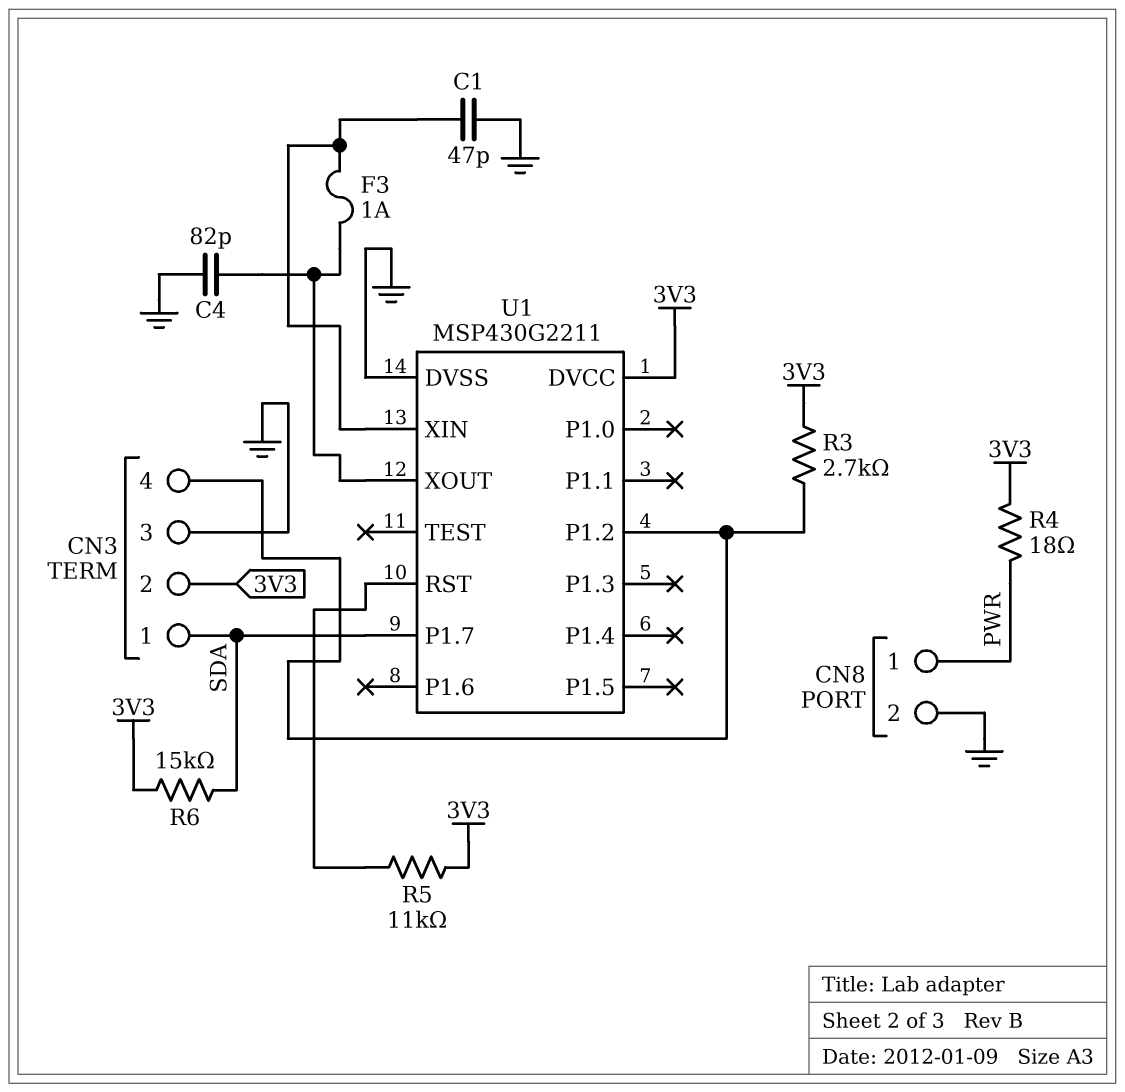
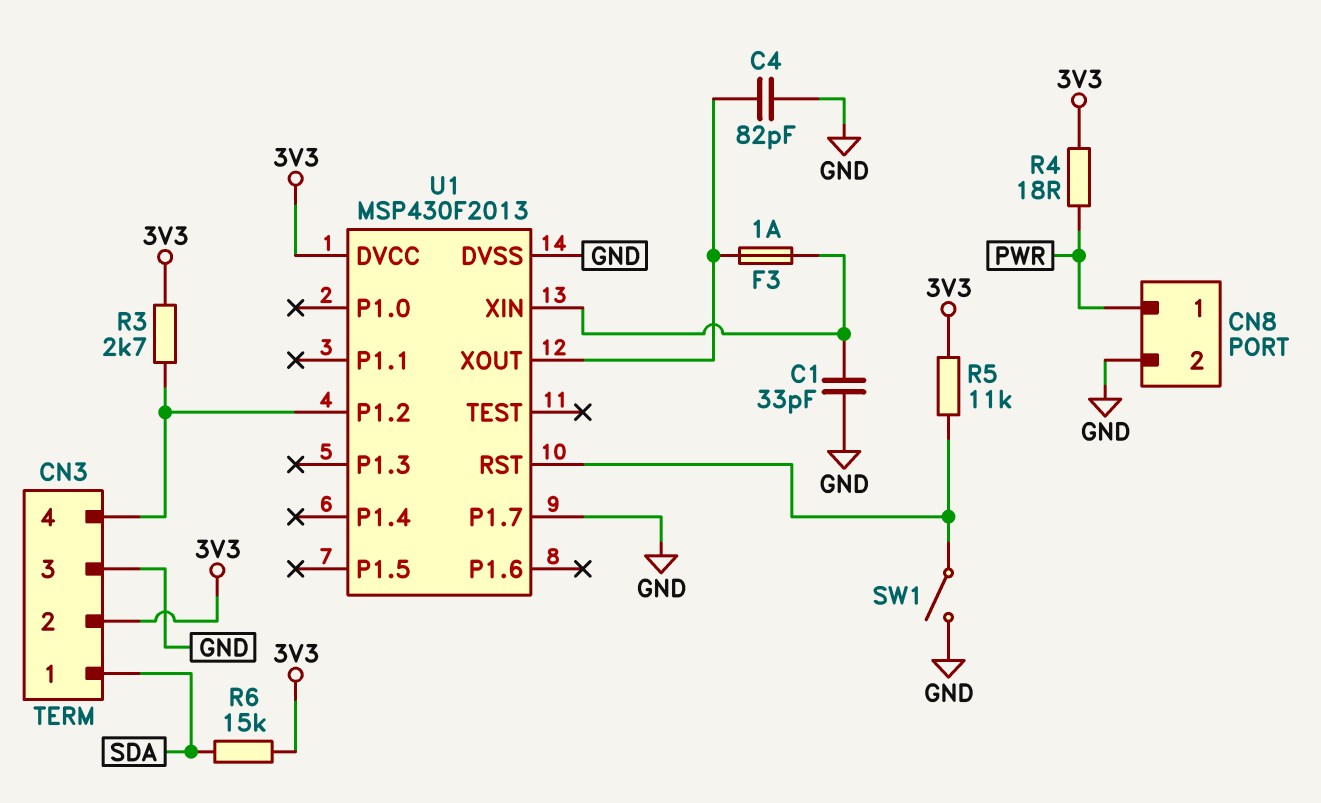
C1: 47pF (GND, U1/XIN) -> 33pF (GND, U1/XIN)
SW1: none -> switch (GND, U1/RST)
U1: MSP430G2211 -> MSP430F2013
U1 pin P1.7: SDA -> GND

